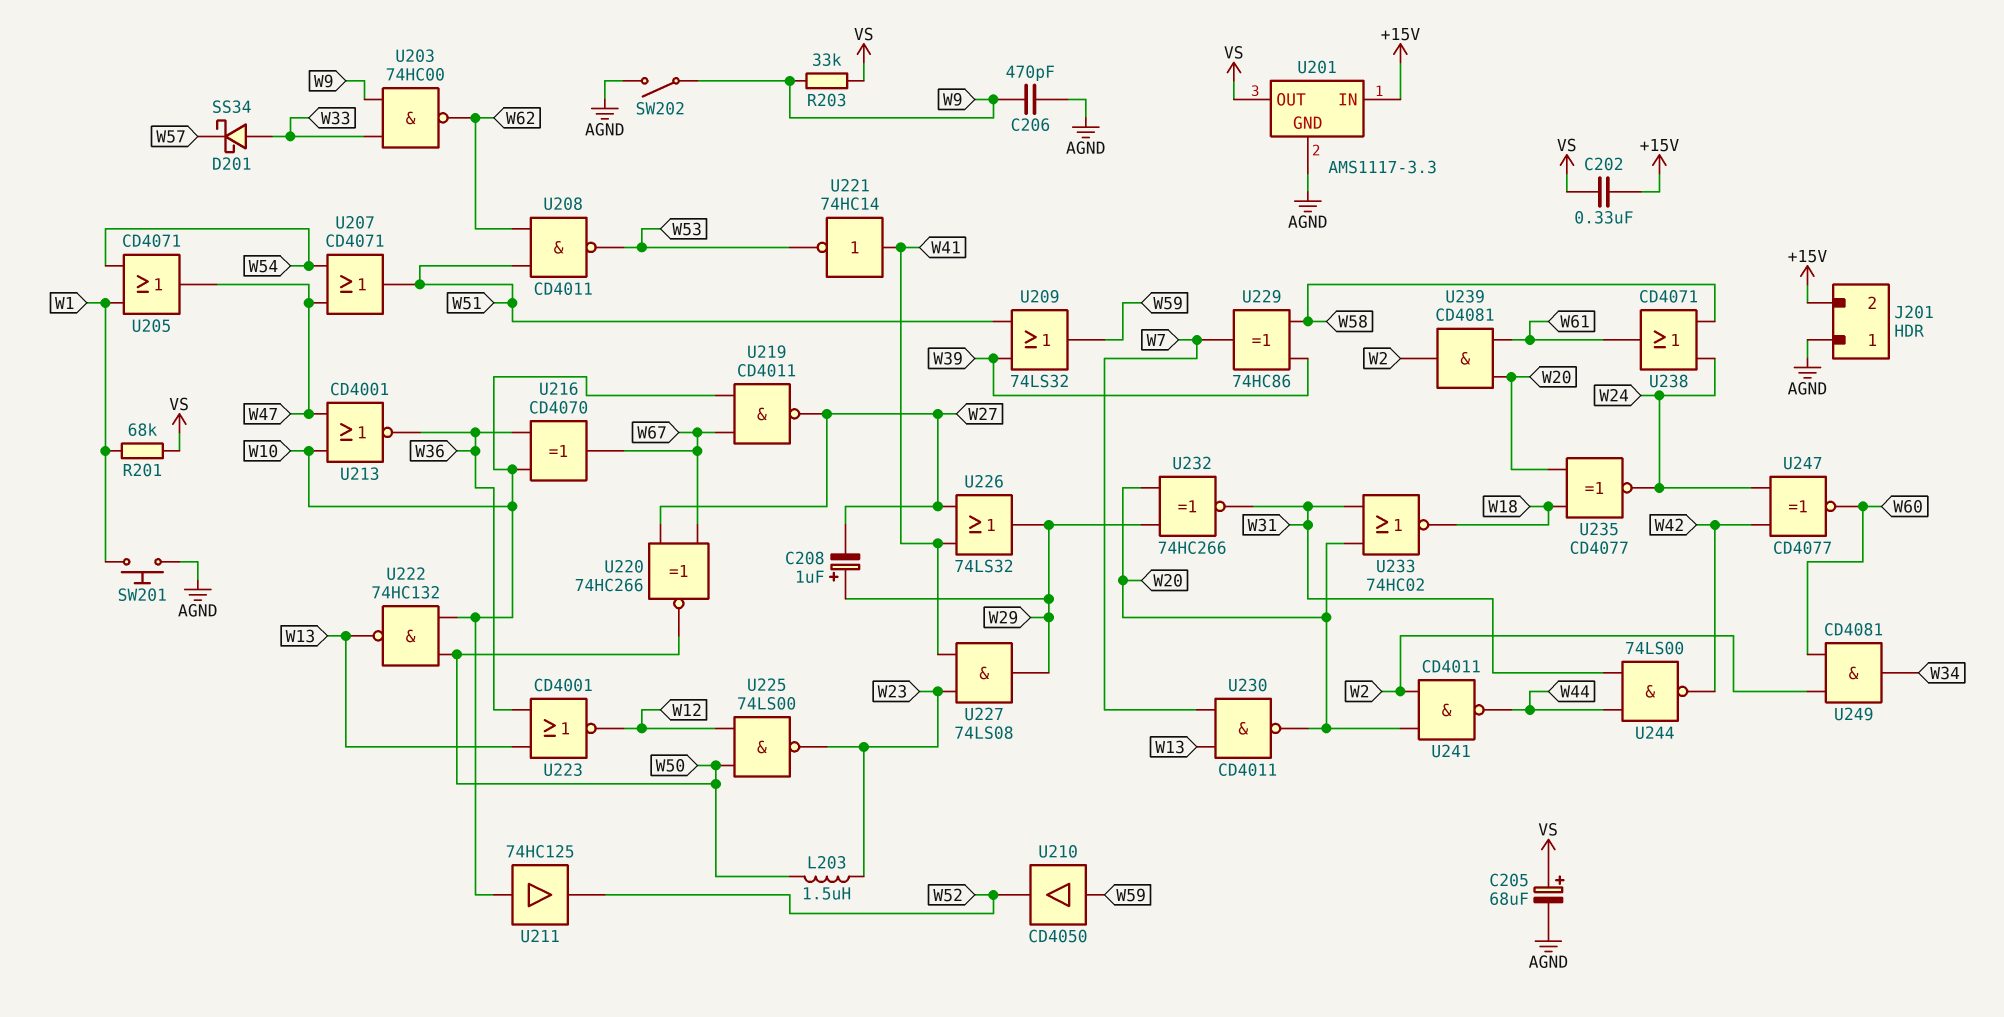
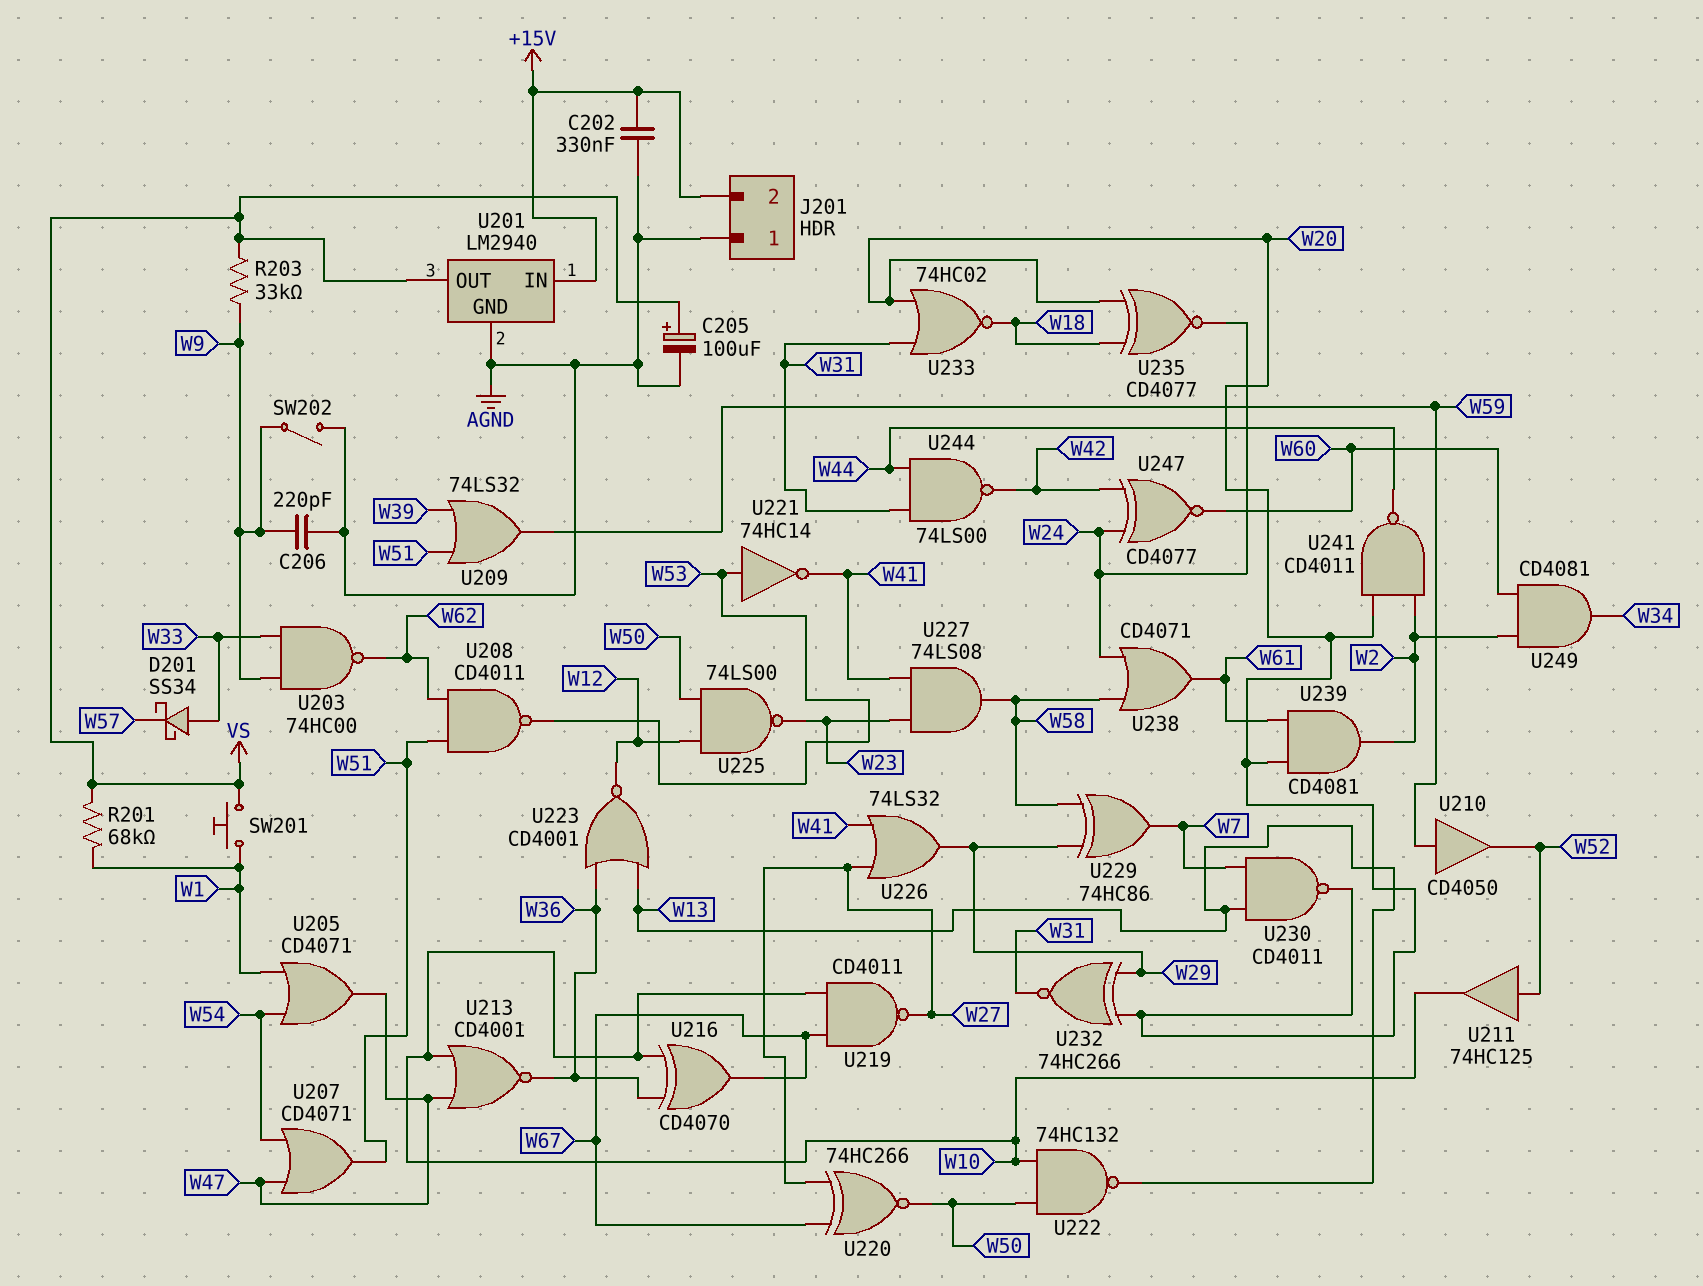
C202: 330nF (+15V, VS) -> 330nF (+15V, AGND)
C205: 68uF (plus VS, minus AGND) -> 100uF (plus VS, minus AGND)
C206: 470pF (AGND, W9) -> 220pF (AGND, W9)
C208: 1uF (plus W29, minus W27) -> none
L203: 1.5uH (W23, W50) -> none
SW201: button (AGND, W1) -> button (VS, W1)
U201: AMS1117-3.3 -> LM2940
U211: buffer 74HC125 (in W10, out W52) -> buffer 74HC125 (in W52, out W10)
U221: NOT 74HC14 (in W41, out W53) -> NOT 74HC14 (in W53, out W41)
U227: AND 74LS08 (in W23, in W41, out W29) -> AND 74LS08 (in W23, in W41, out W58)
U229: XOR 74HC86 (in W39, in W58, out W7) -> XOR 74HC86 (in W29, in W58, out W7)

